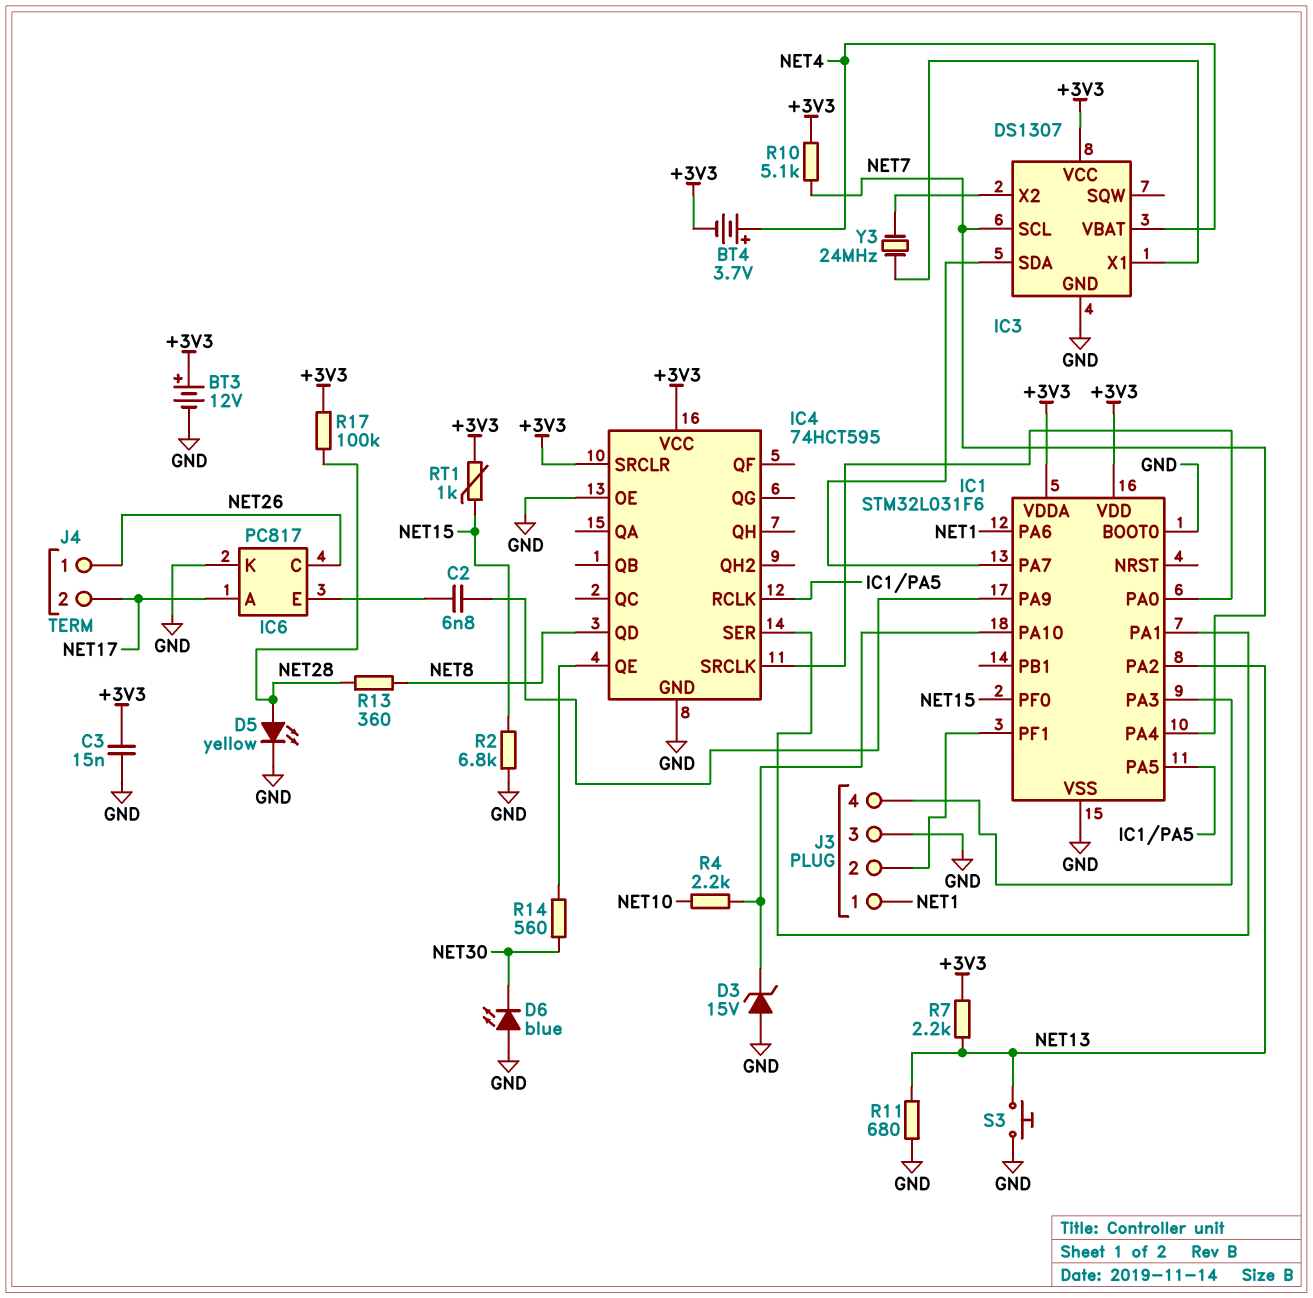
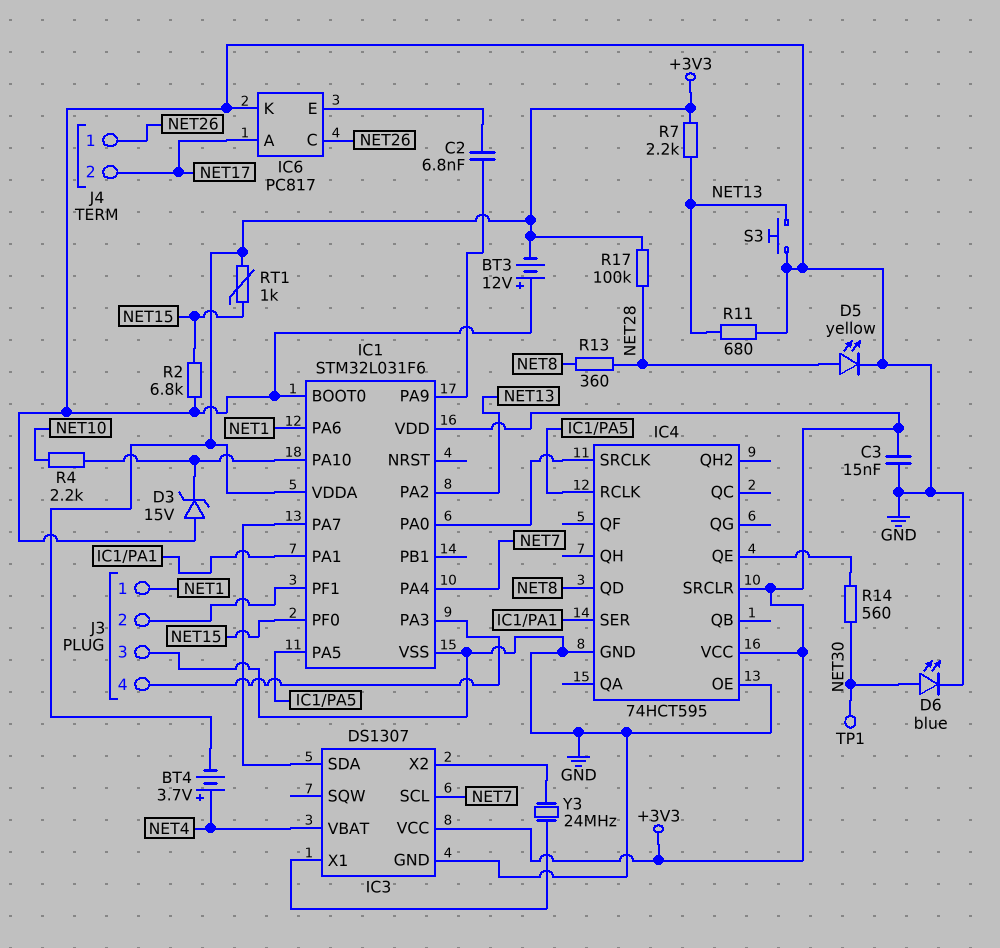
BT3: 12V (plus +3V3, minus GND) -> 12V (plus GND, minus +3V3)
D6: LED blue (A GND, K NET30) -> LED blue (A NET30, K GND)
R10: 5.1k (+3V3, NET7) -> none
TP1: none -> test point (NET30)

